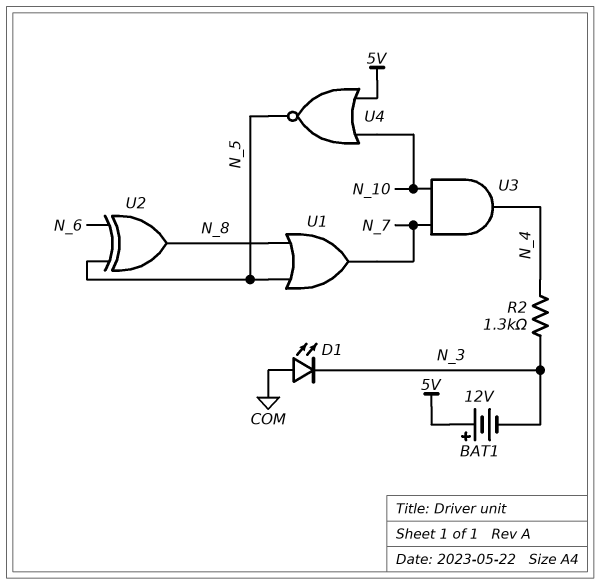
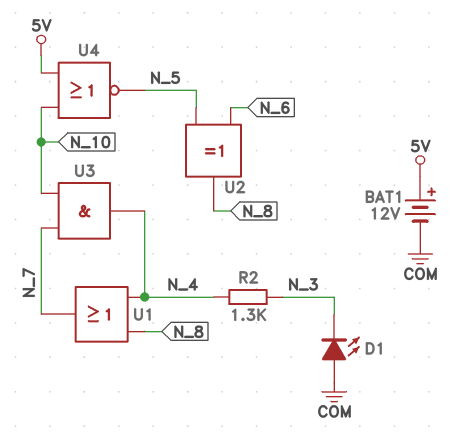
BAT1: 12V (plus 5V, minus N_3) -> 12V (plus 5V, minus COM)
U1: OR (in N_5, in N_8, out N_7) -> OR (in N_4, in N_8, out N_7)

